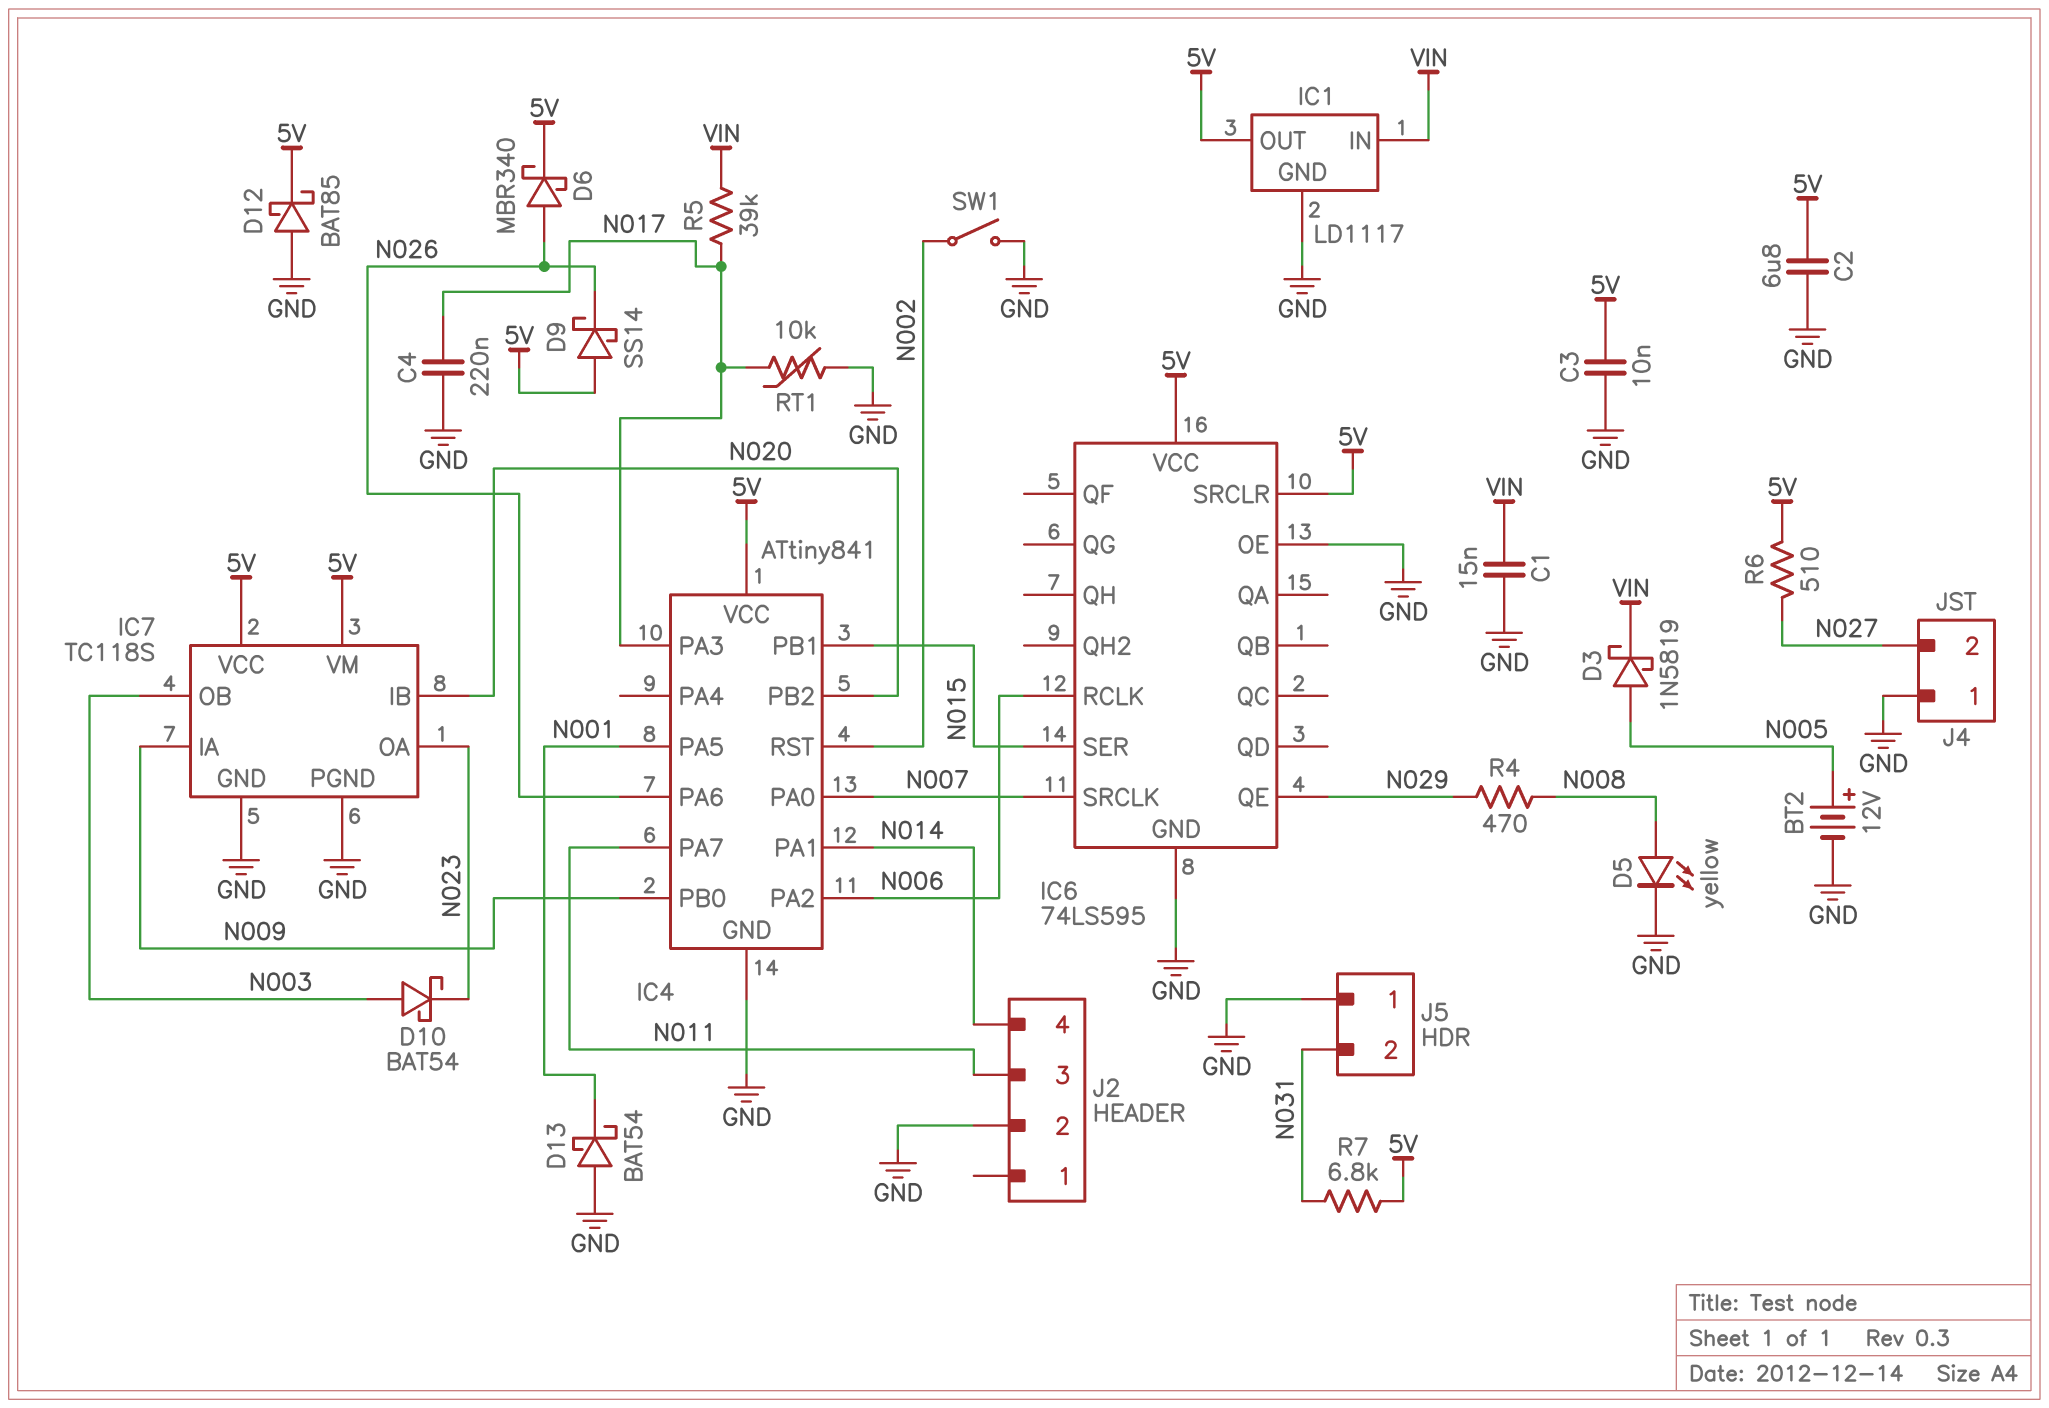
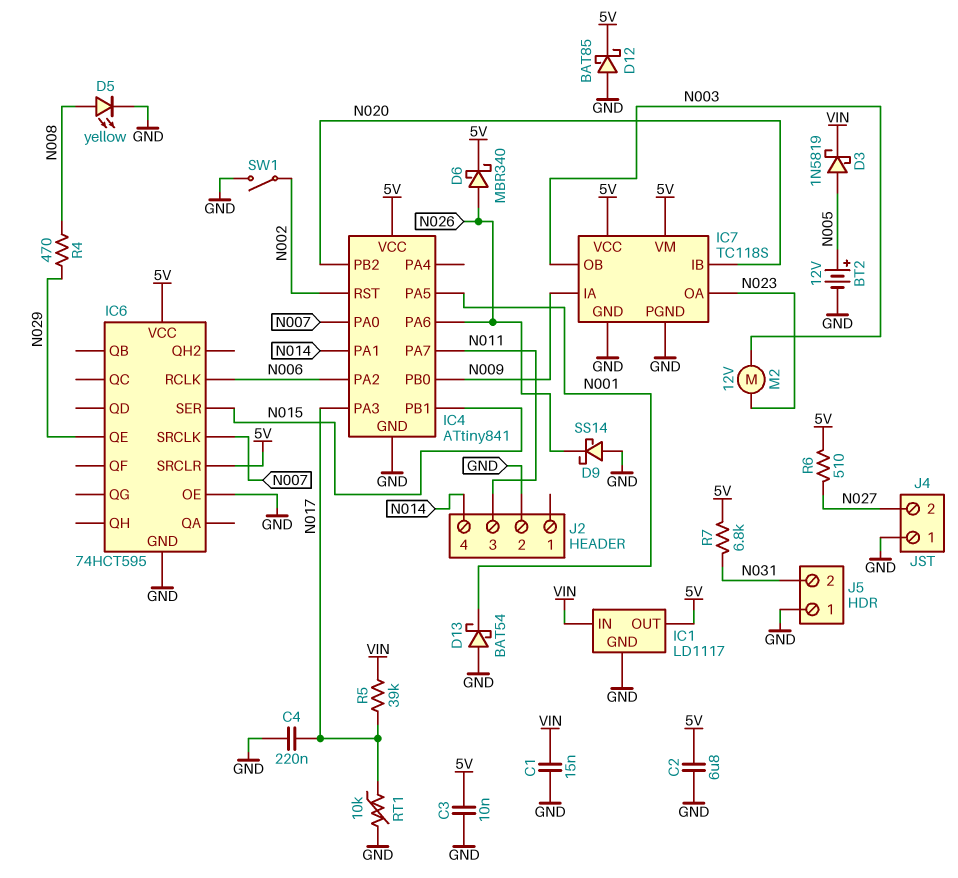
D9: schottky SS14 (A 5V, K N026) -> schottky SS14 (A GND, K N026)
D10: schottky BAT54 (A N003, K N023) -> none
IC6: 74LS595 -> 74HCT595
M2: none -> motor 12V (N003, N023)

